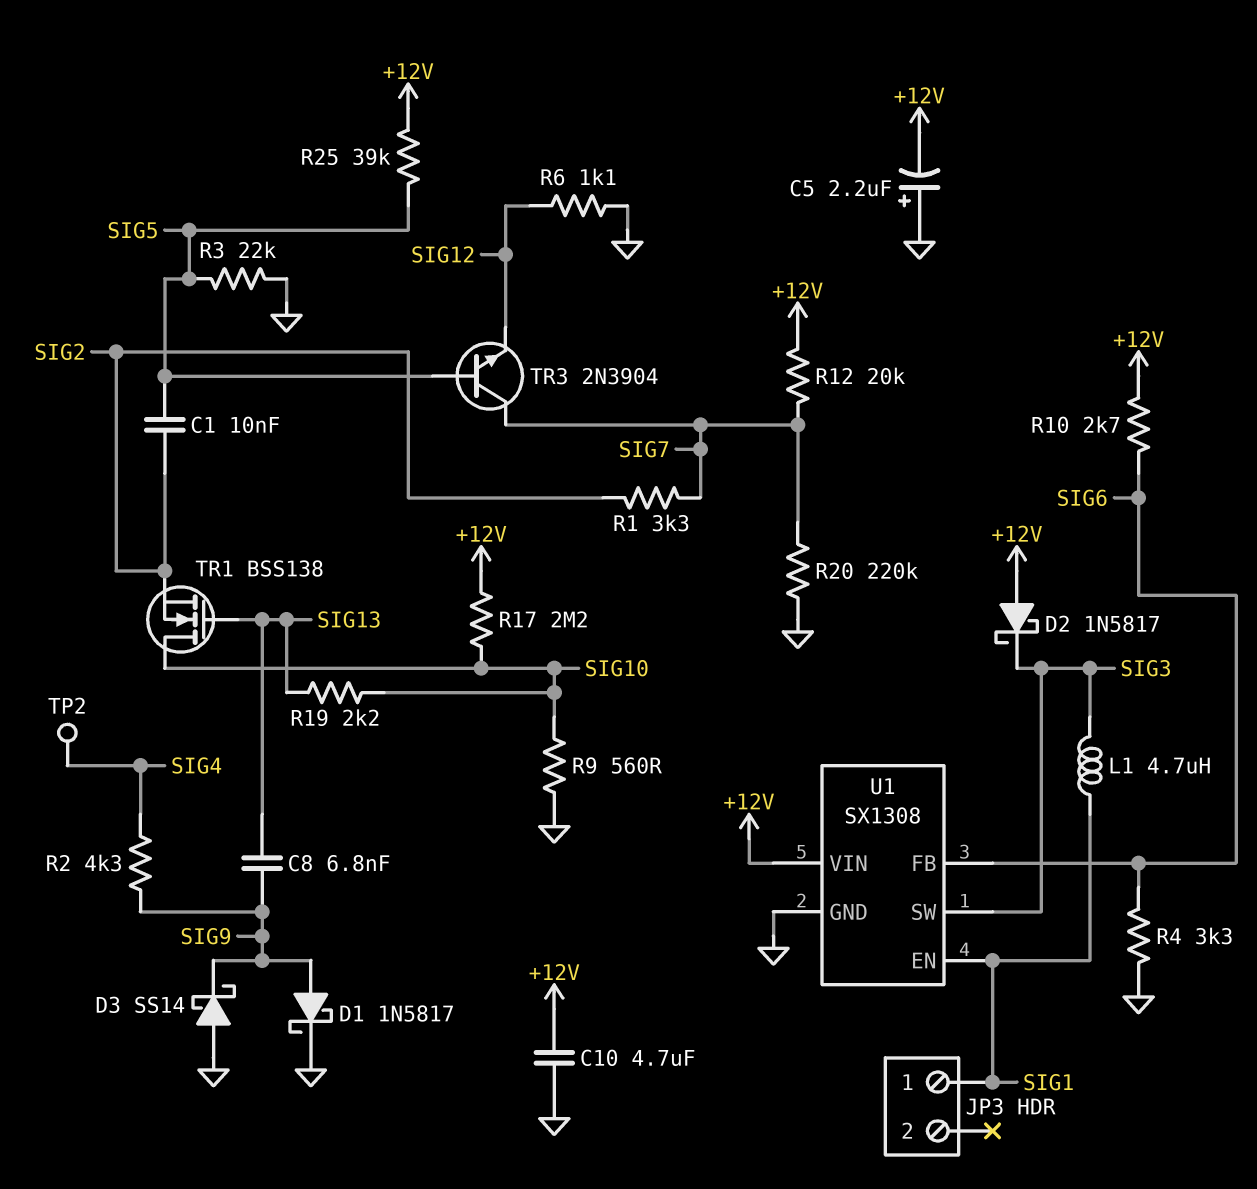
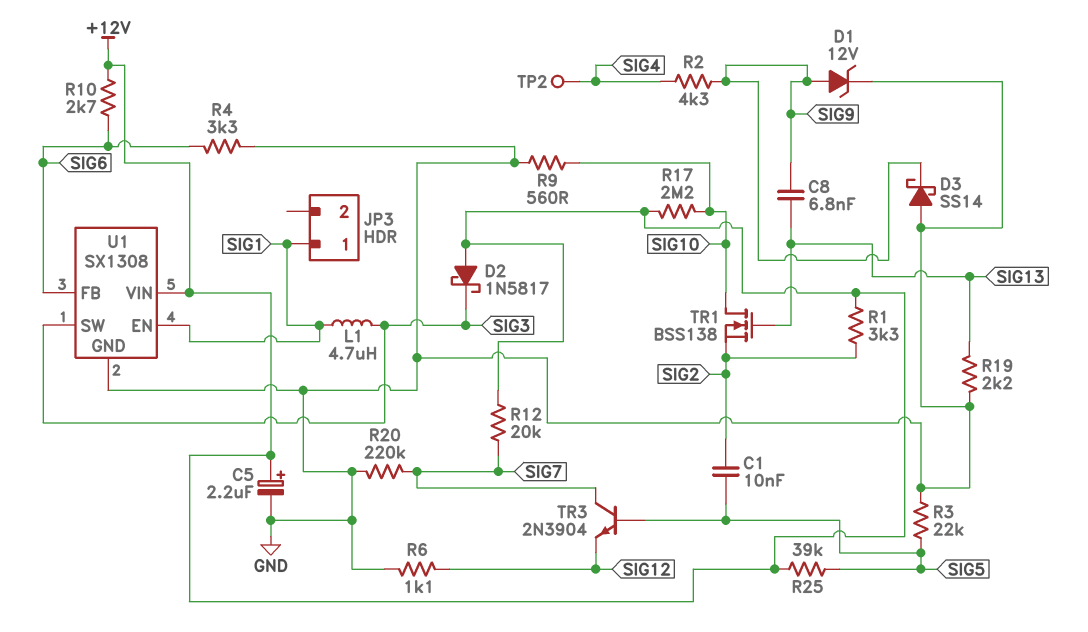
C5: 2.2uF (plus GND, minus +12V) -> 2.2uF (plus +12V, minus GND)
C10: 4.7uF (+12V, GND) -> none
D1: schottky 1N5817 (A SIG9, K GND) -> zener 12V (A SIG9, K GND)
R1: 3.3k (SIG2, SIG7) -> 3.3k (+12V, SIG2)
R19: 2.2k (SIG10, SIG13) -> 2.2k (GND, SIG13)

